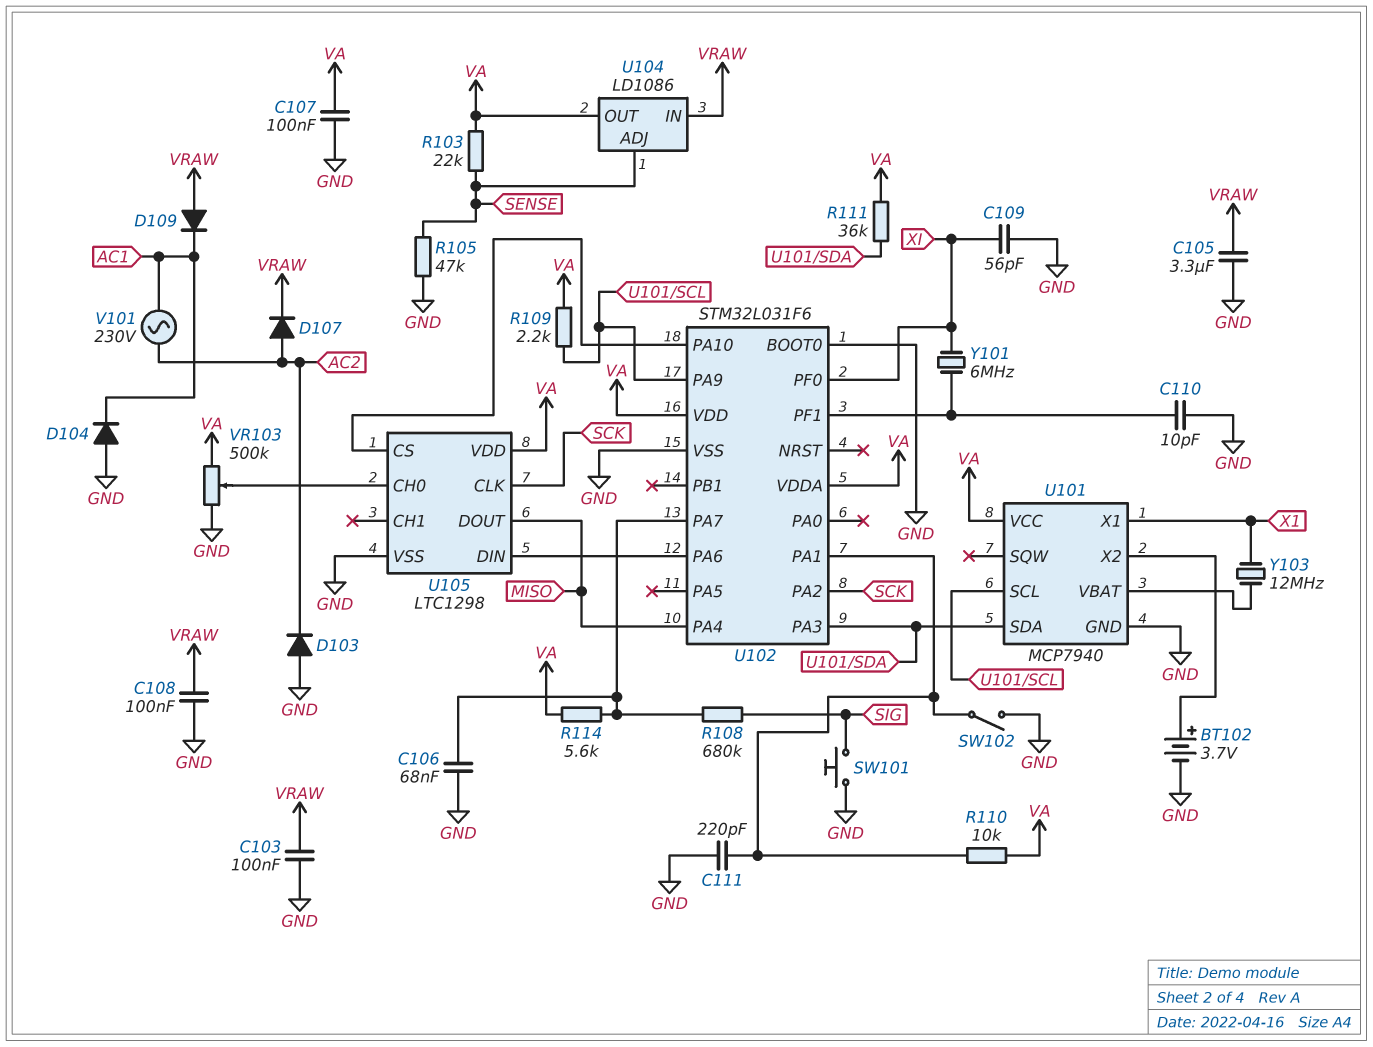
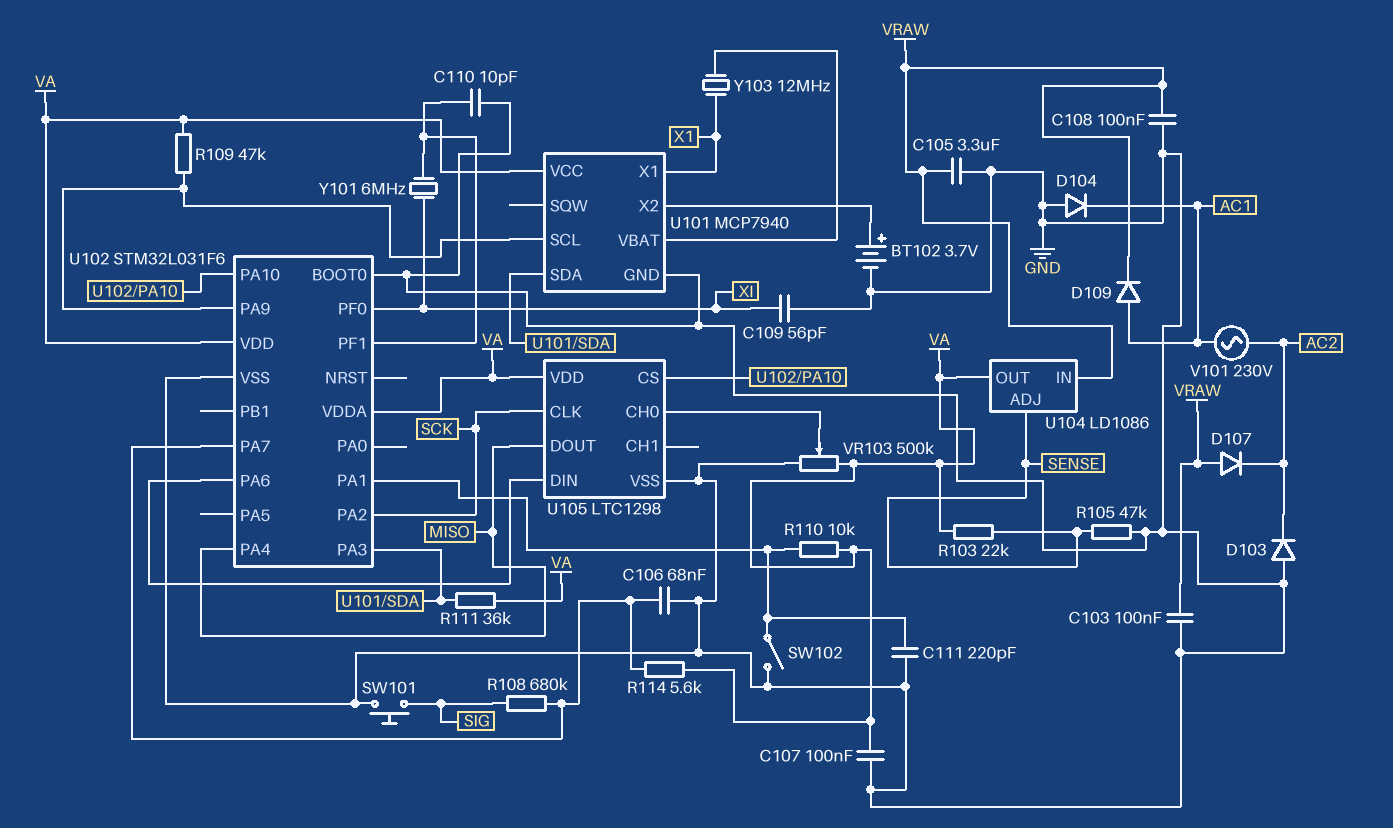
D107: diode (A AC2, K VRAW) -> diode (A VRAW, K AC2)
D109: diode (A VRAW, K AC1) -> diode (A AC1, K VRAW)
R109: 2.2k (U101/SCL, VA) -> 47k (U101/SCL, VA)

